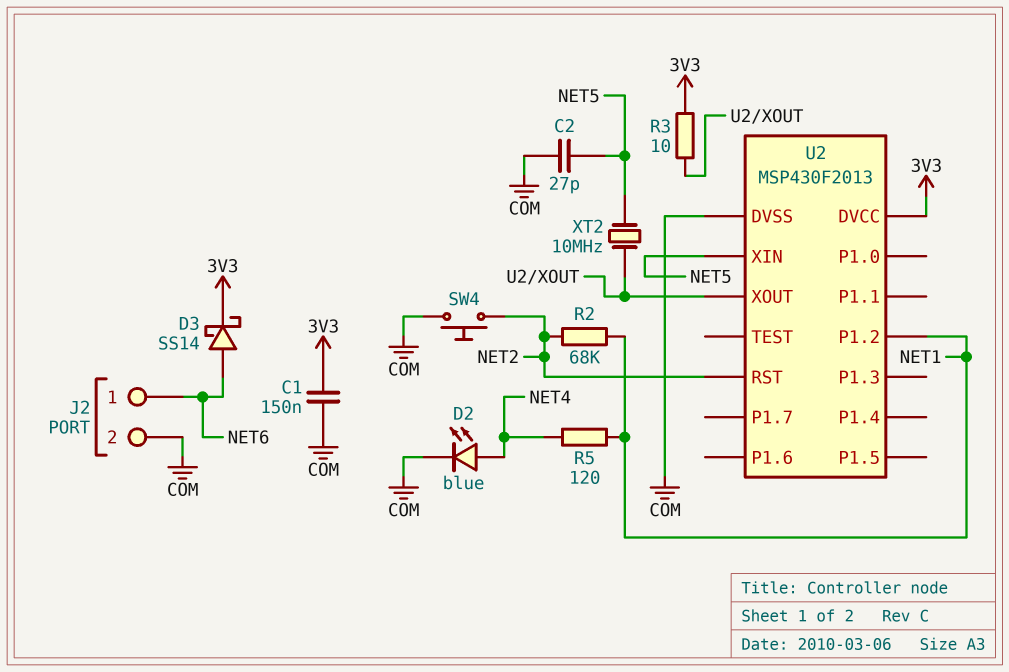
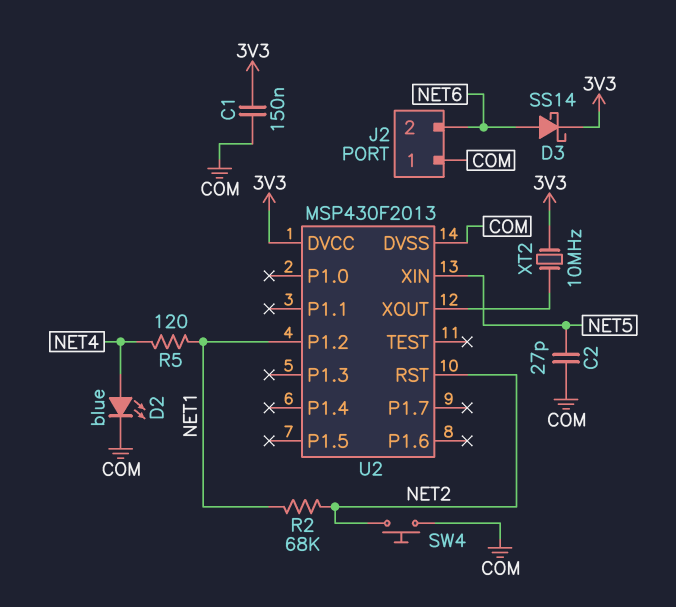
J2 pin 1: NET6 -> COM
J2 pin 2: COM -> NET6
R3: 10 (3V3, U2/XOUT) -> none
XT2: 10MHz (NET5, U2/XOUT) -> 10MHz (3V3, U2/XOUT)

